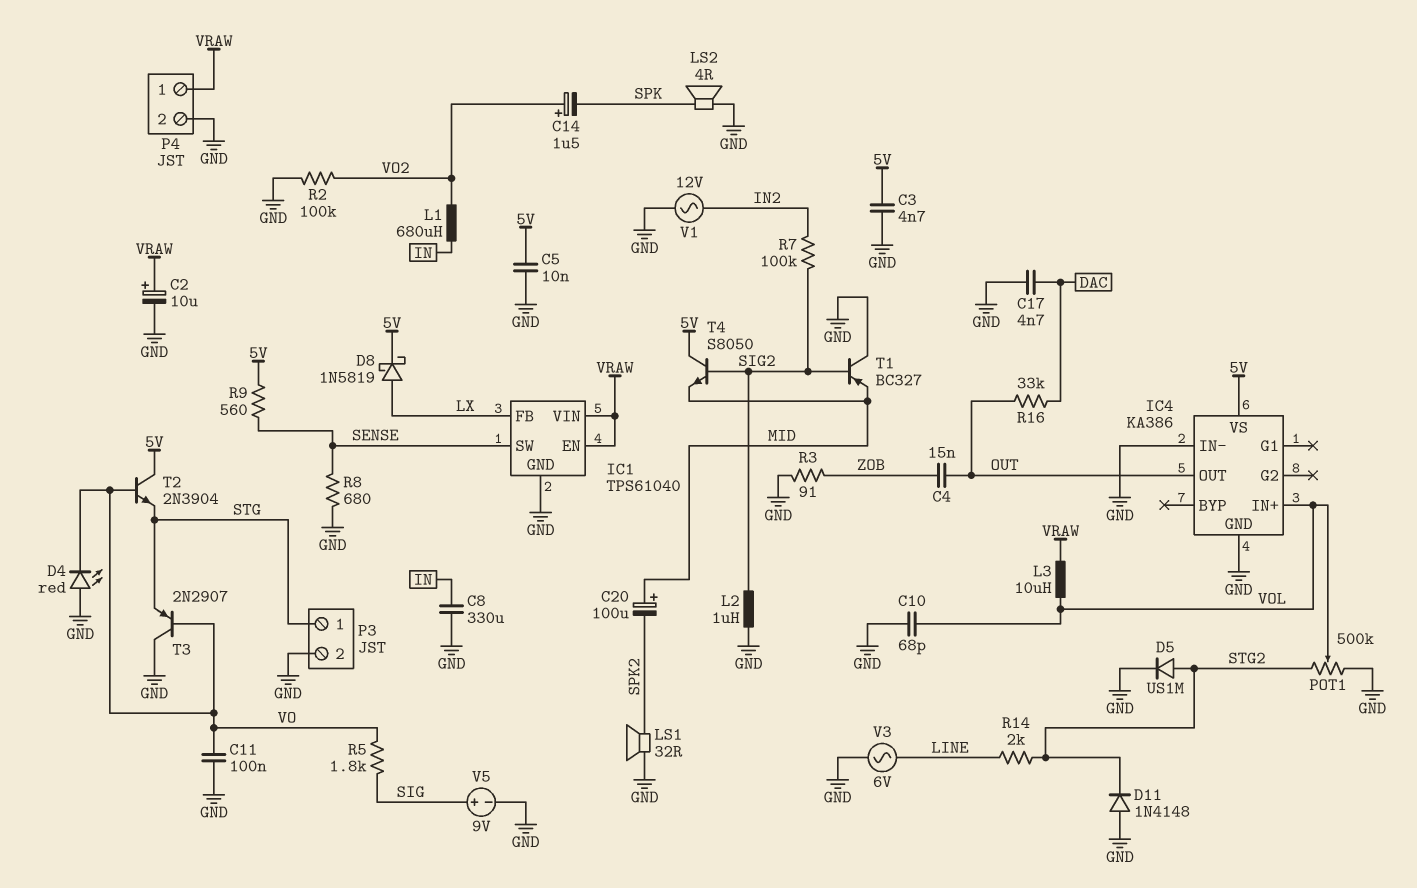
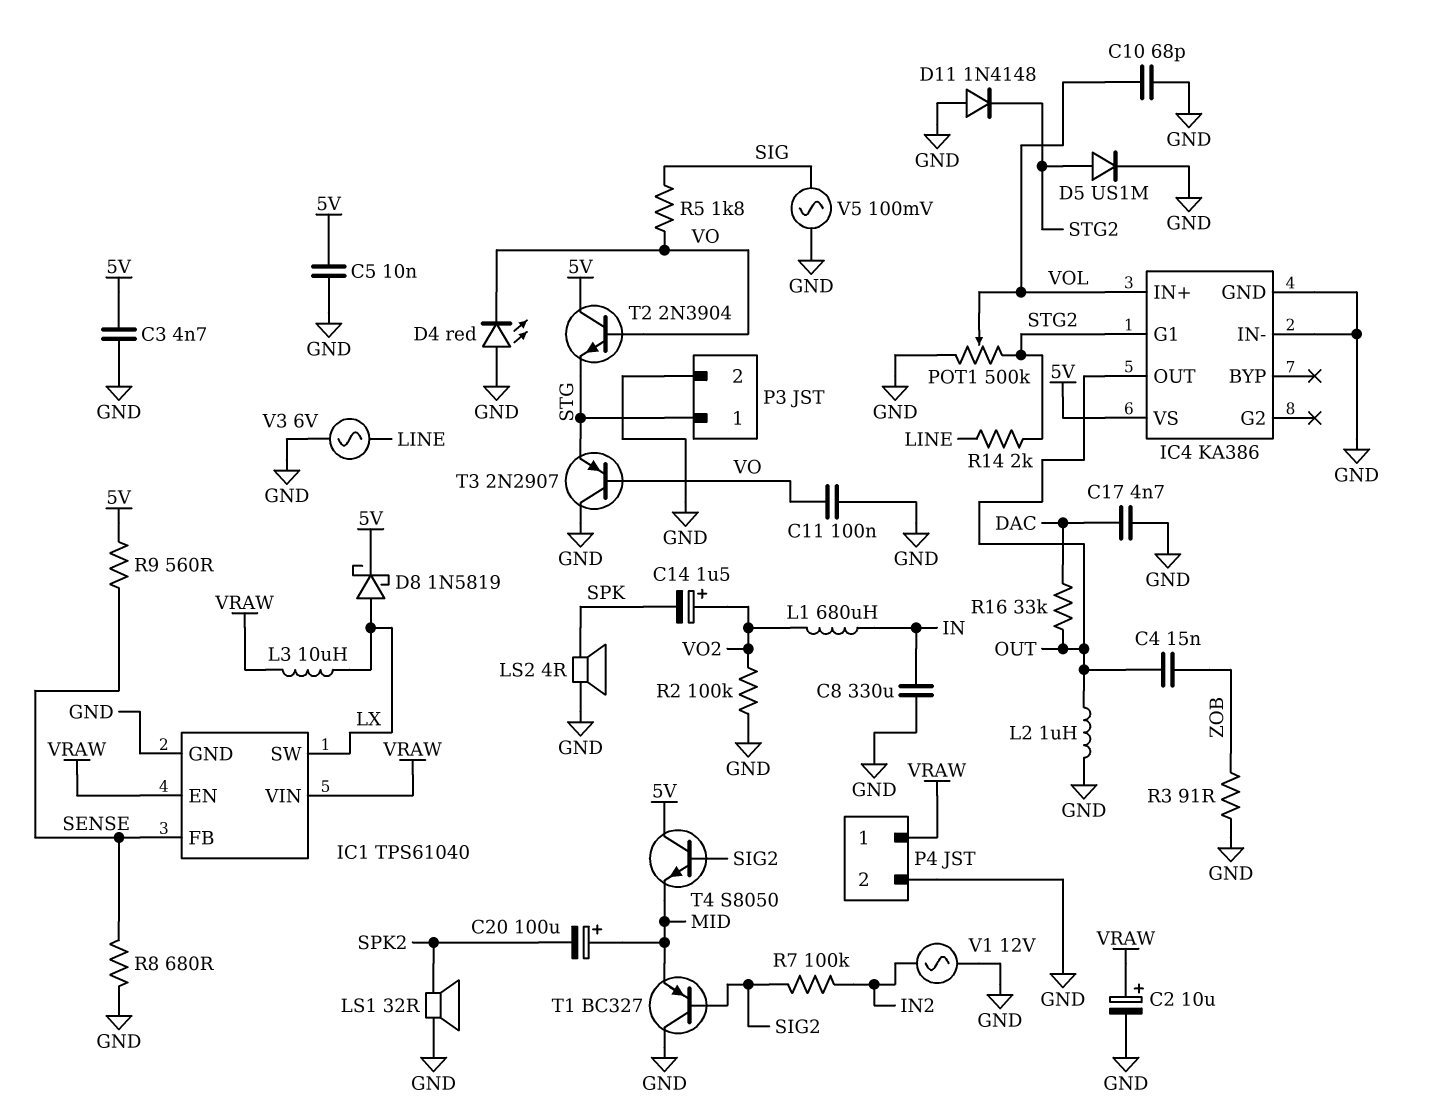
IC1 pin FB: LX -> SENSE
IC1 pin SW: SENSE -> LX
IC4 pin G1: none -> STG2
L2: 1uH (GND, SIG2) -> 1uH (GND, OUT)
L3: 10uH (VOL, VRAW) -> 10uH (LX, VRAW)
V5: 9V (plus SIG, minus GND) -> AC 100mV (GND, SIG)

